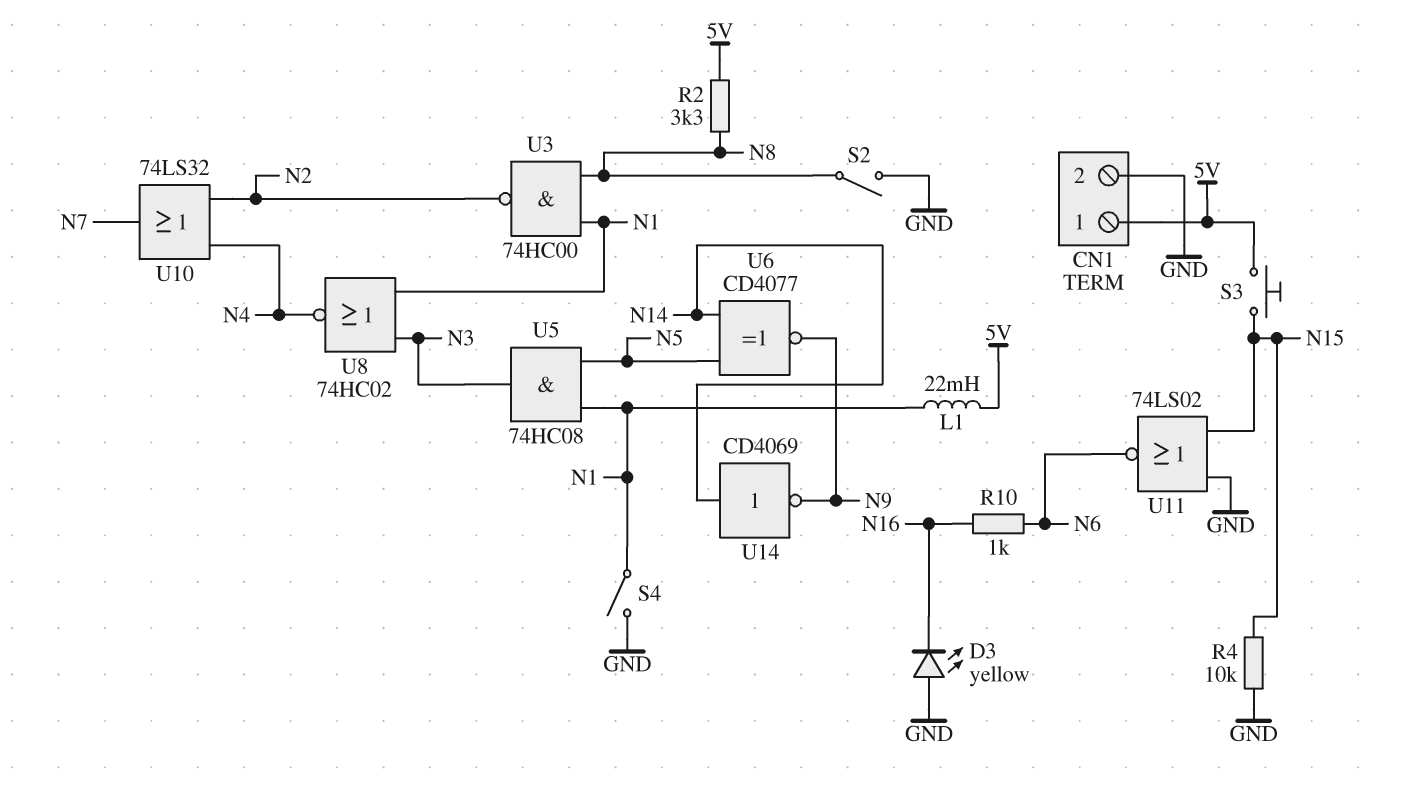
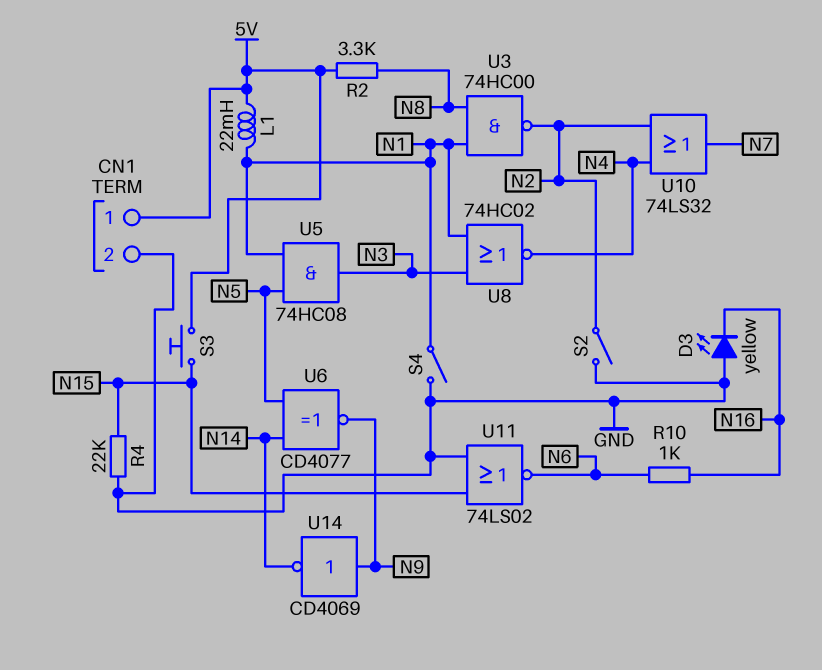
R4: 10k (GND, N15) -> 22k (GND, N15)
S2: switch (GND, N8) -> switch (GND, N2)
U14: NOT CD4069 (in N14, out N9) -> NOT CD4069 (in N9, out N14)

